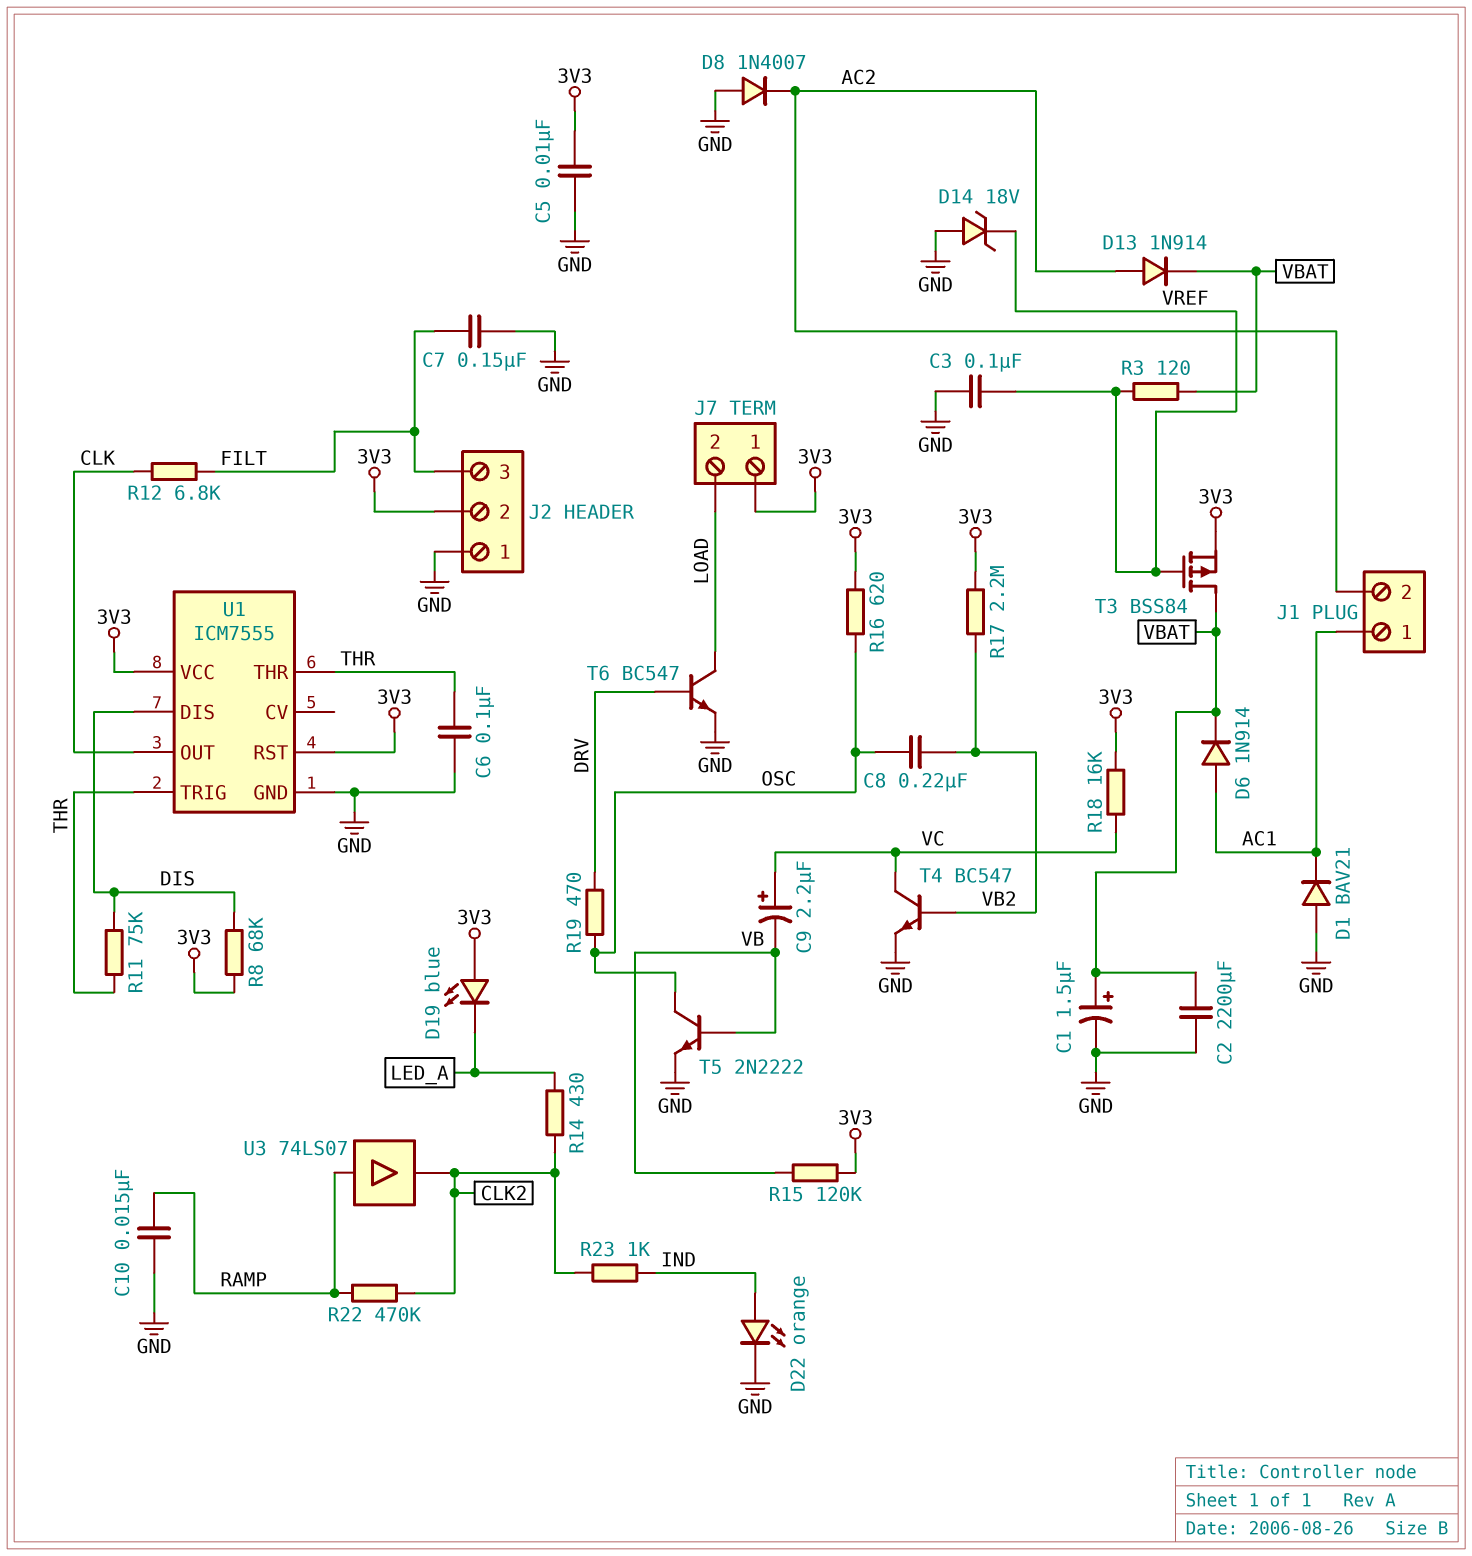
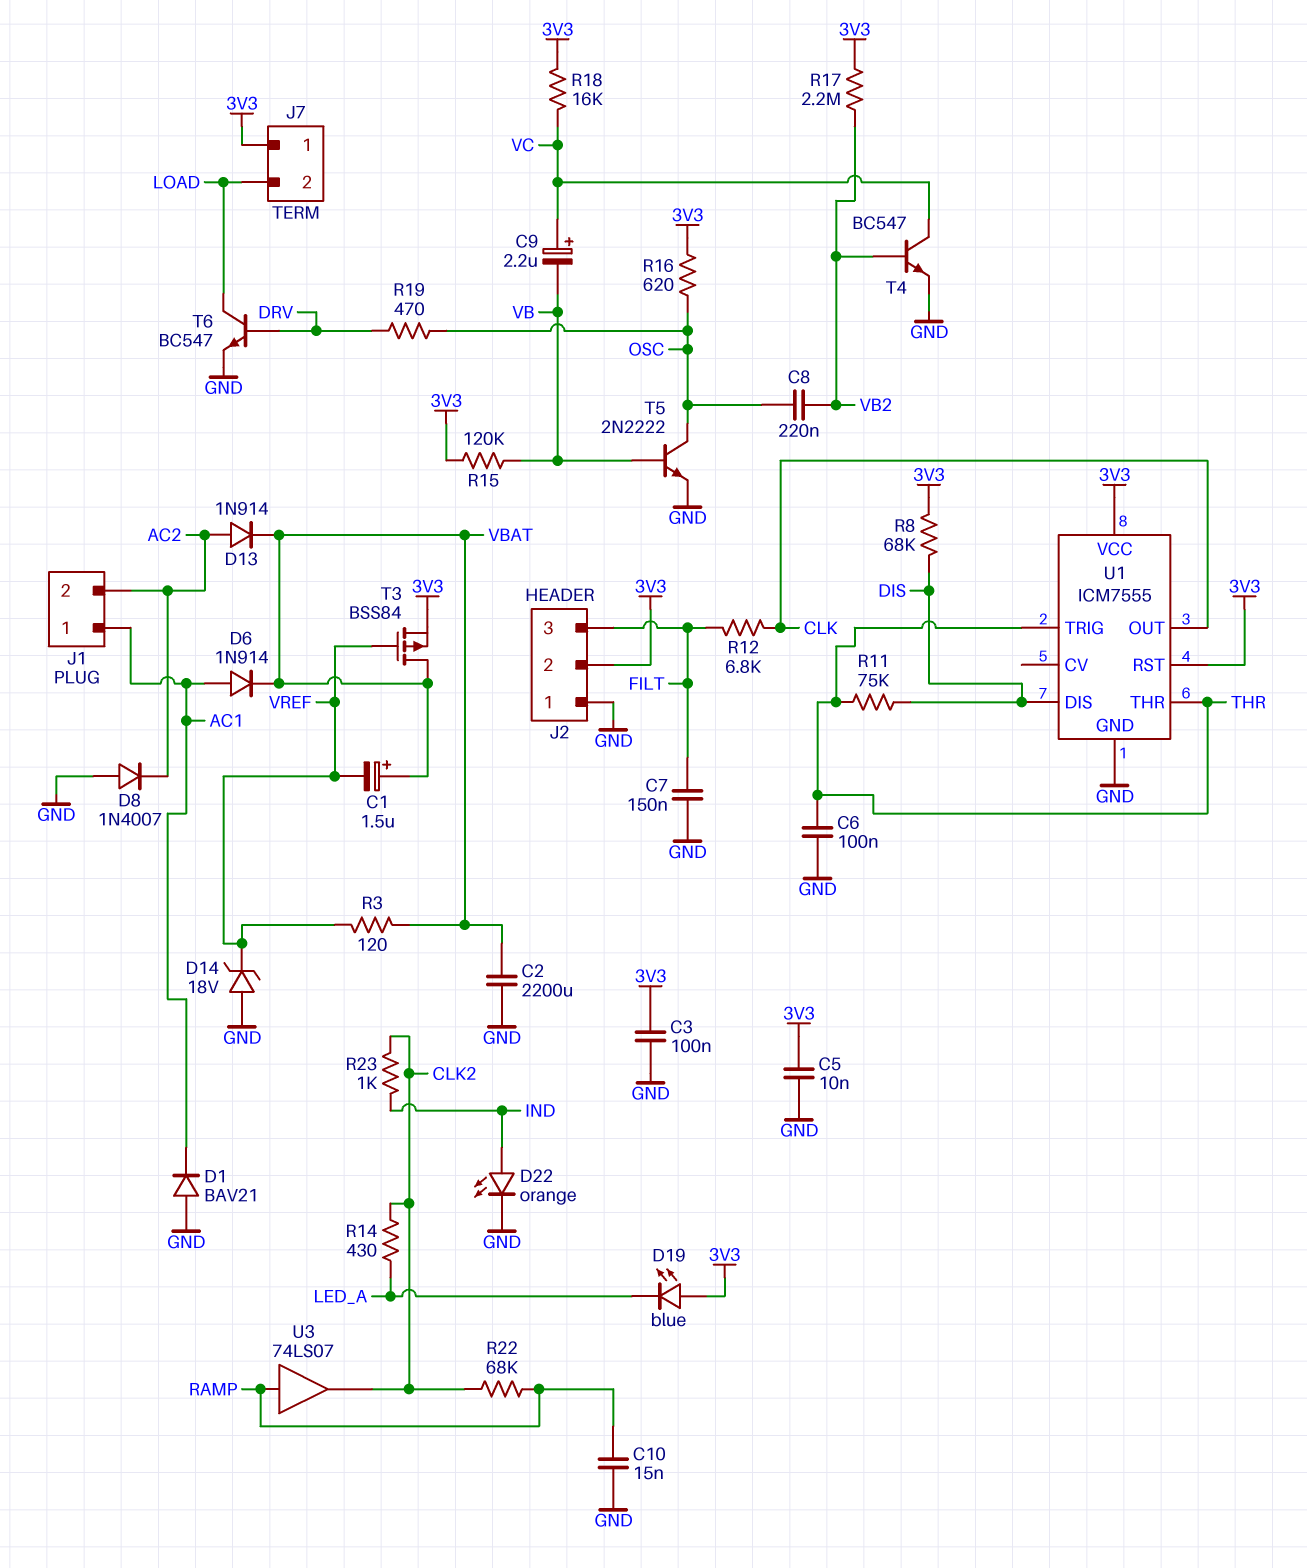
C1: 1.5uF (plus VBAT, minus GND) -> 1.5uF (plus VBAT, minus VREF)
C3: 100nF (GND, VREF) -> 100nF (3V3, GND)
R22: 470k (CLK2, RAMP) -> 68k (CLK2, RAMP)

